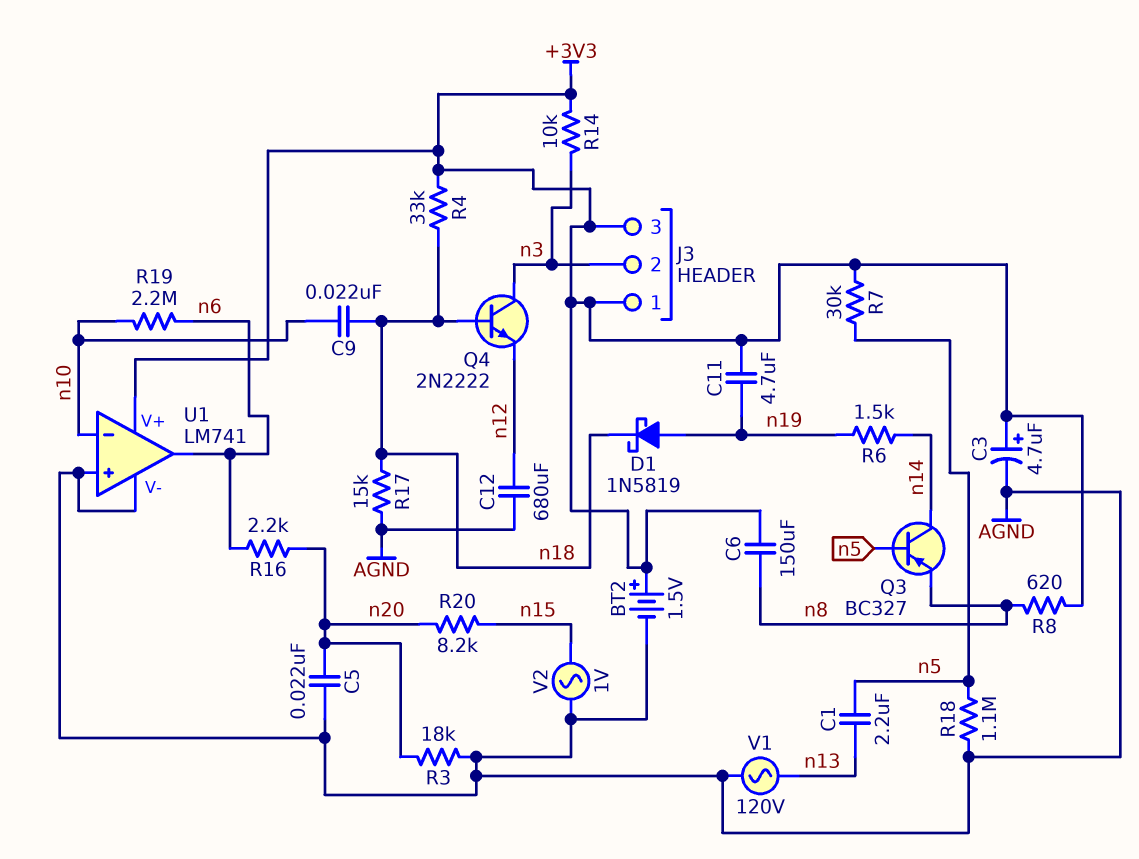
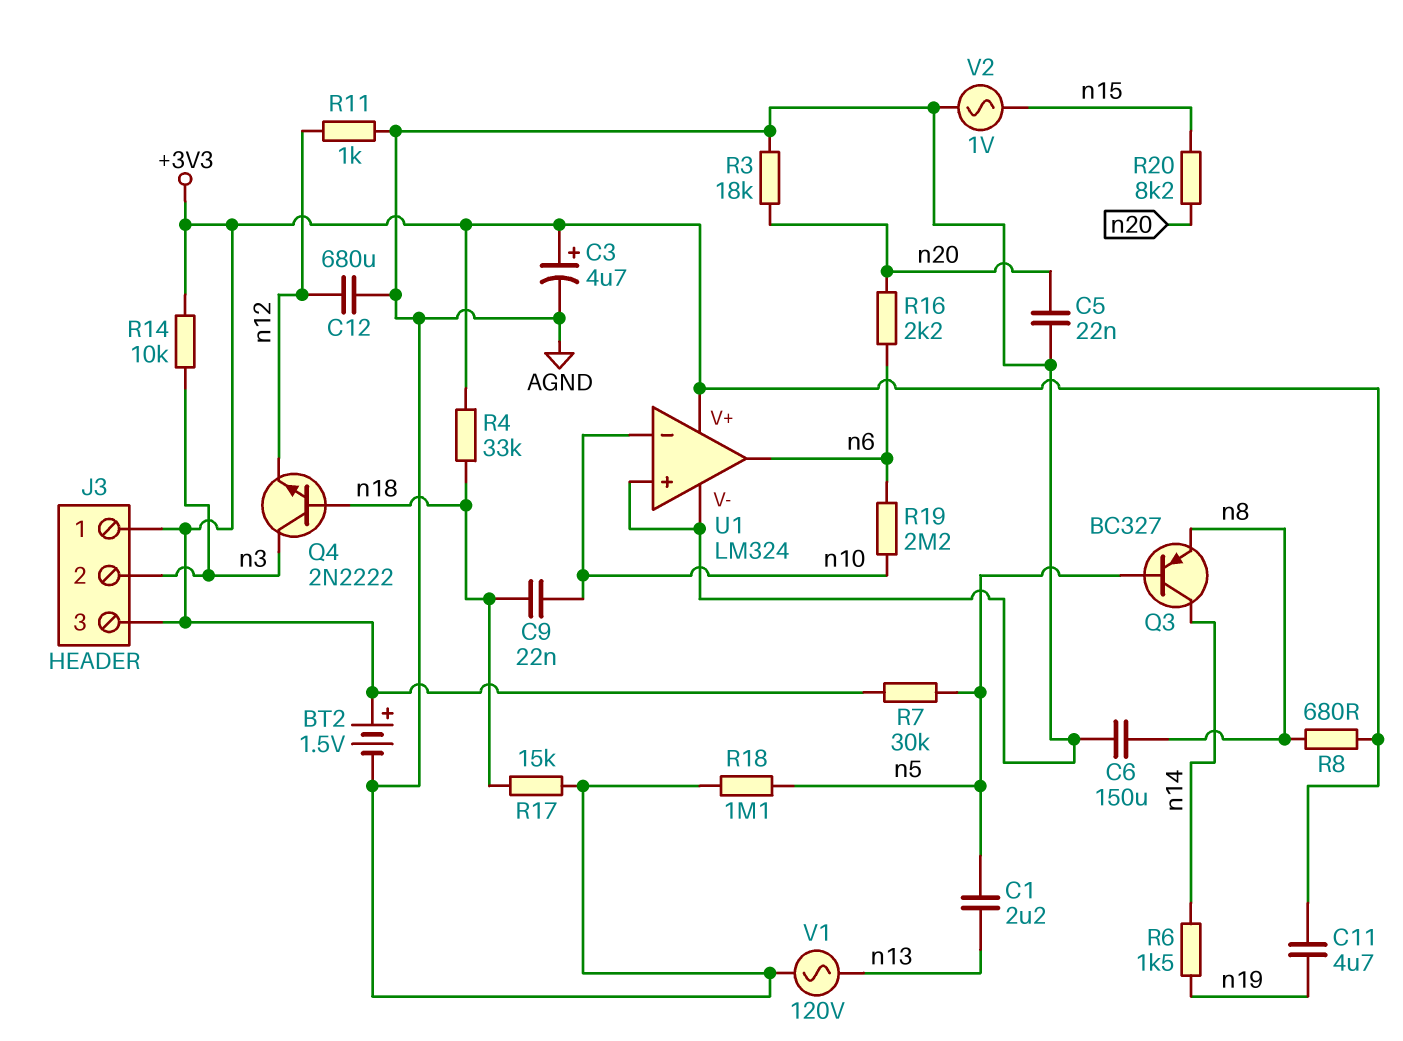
C6: 150uF (+3V3, n8) -> 150uF (AGND, n8)
D1: schottky 1N5819 (A n19, K n18) -> none
R8: 620 (+3V3, n8) -> 680 (+3V3, n8)
R11: none -> 1k (AGND, n12)
U1: LM741 -> LM324

